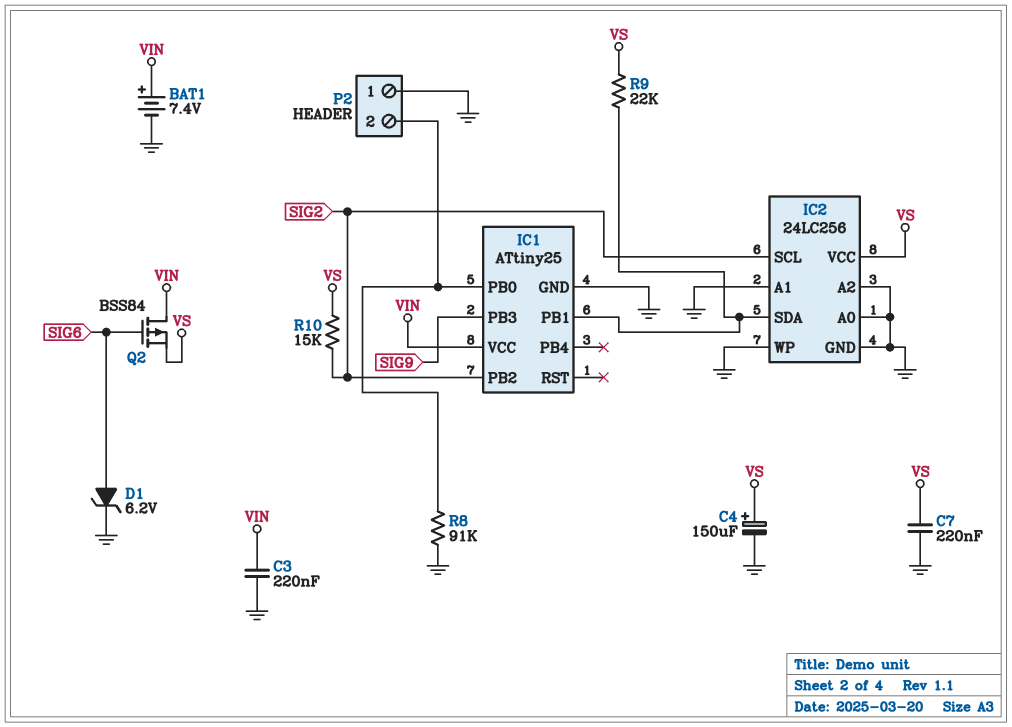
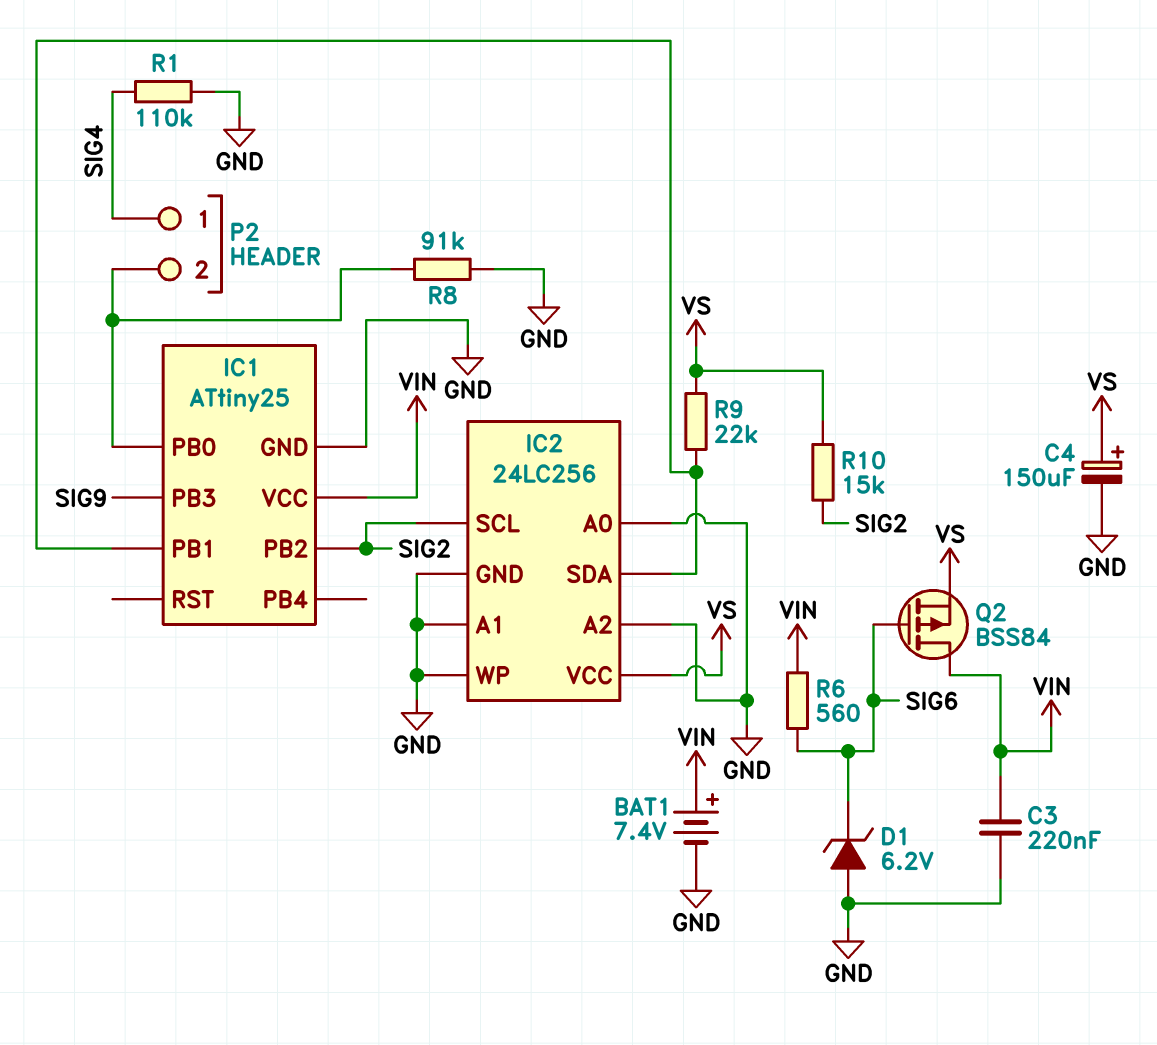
C7: 220nF (GND, VS) -> none
D1: zener 6.2V (A SIG6, K GND) -> zener 6.2V (A GND, K SIG6)
P2 pin 1: GND -> SIG4
R1: none -> 110k (GND, SIG4)
R6: none -> 560 (SIG6, VIN)

